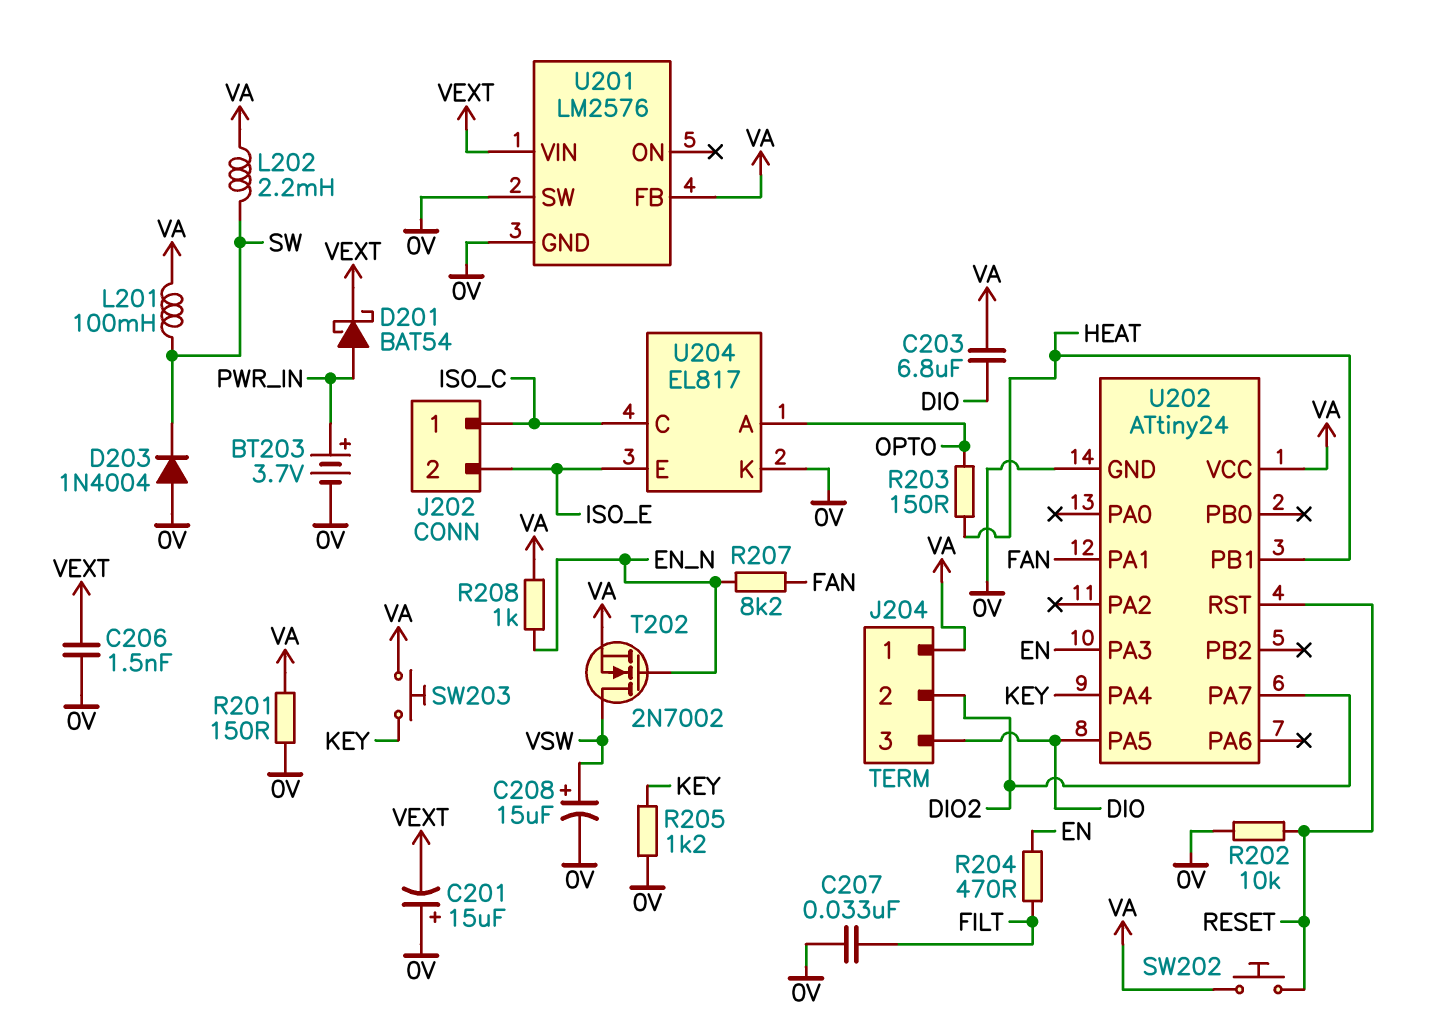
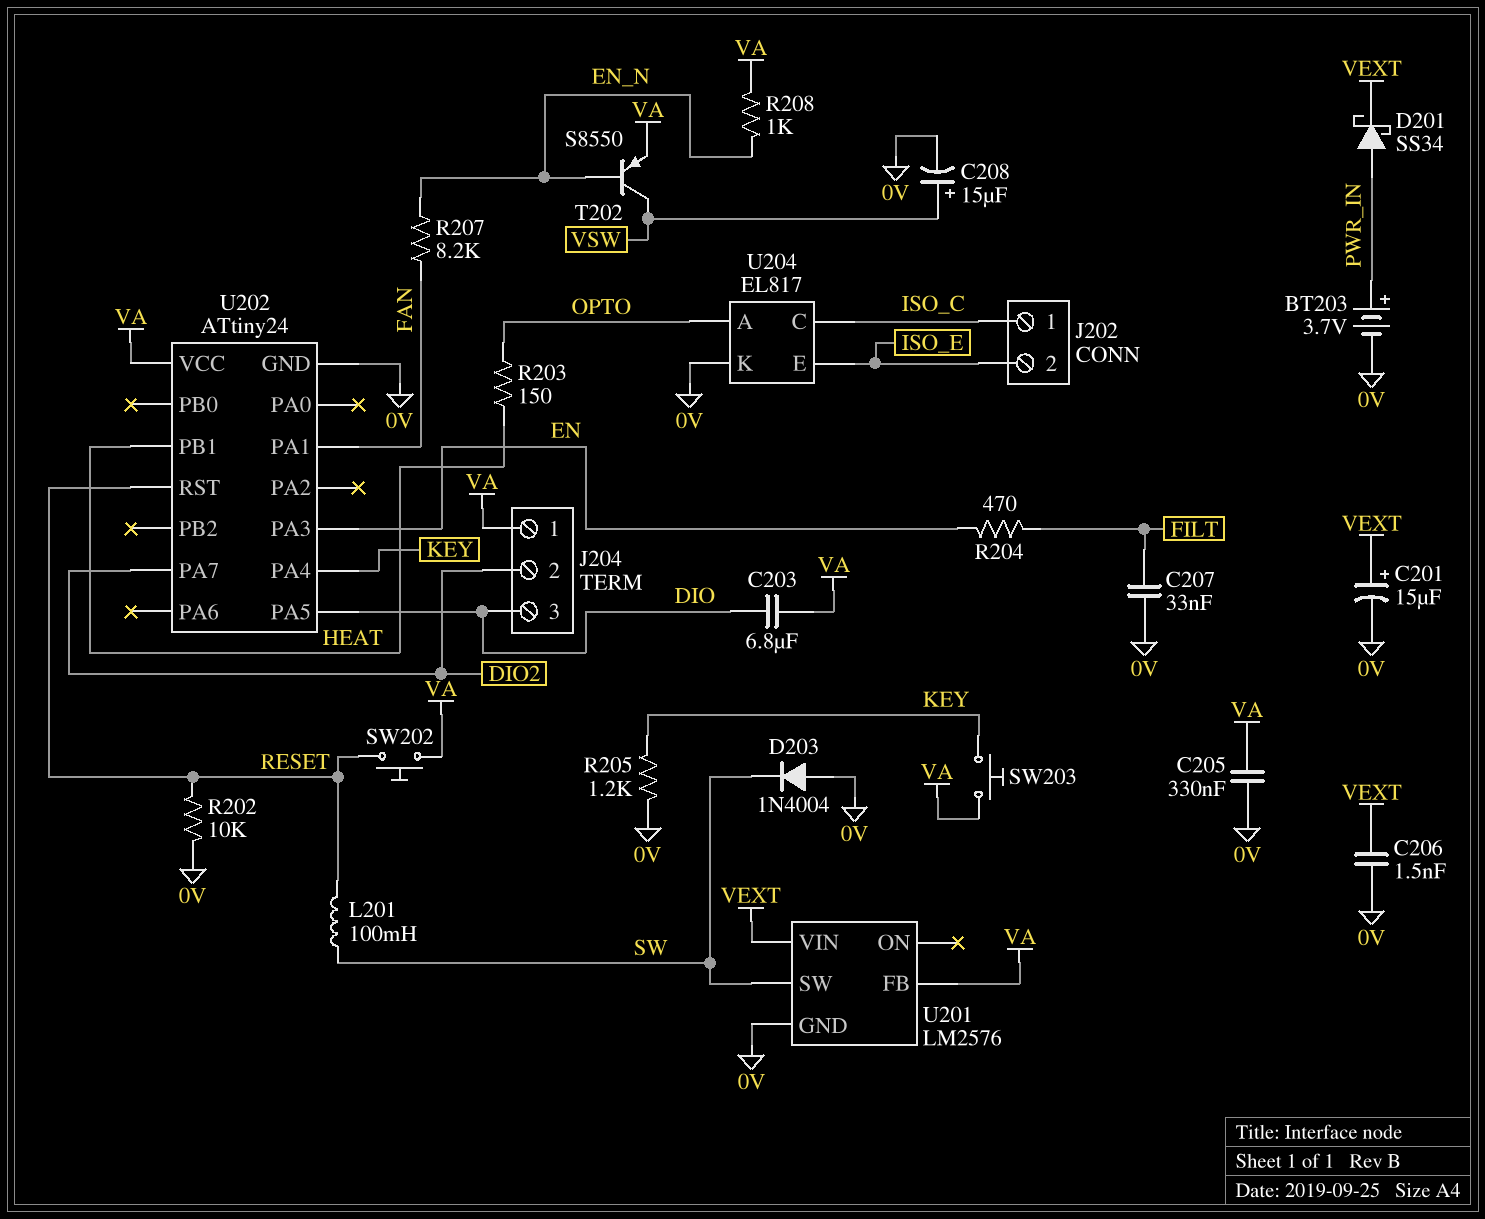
C201: 15uF (plus 0V, minus VEXT) -> 15uF (plus VEXT, minus 0V)
C205: none -> 330nF (0V, VA)
D201: schottky BAT54 (A PWR_IN, K VEXT) -> schottky SS34 (A PWR_IN, K VEXT)
L201: 100mH (SW, VA) -> 100mH (RESET, SW)
L202: 2.2mH (SW, VA) -> none
R201: 150 (0V, VA) -> none
T202: NMOS 2N7002 (G EN_N, D VSW, S VA) -> PNP S8550 (B EN_N, C VSW, E VA)
U201 pin SW: 0V -> SW

